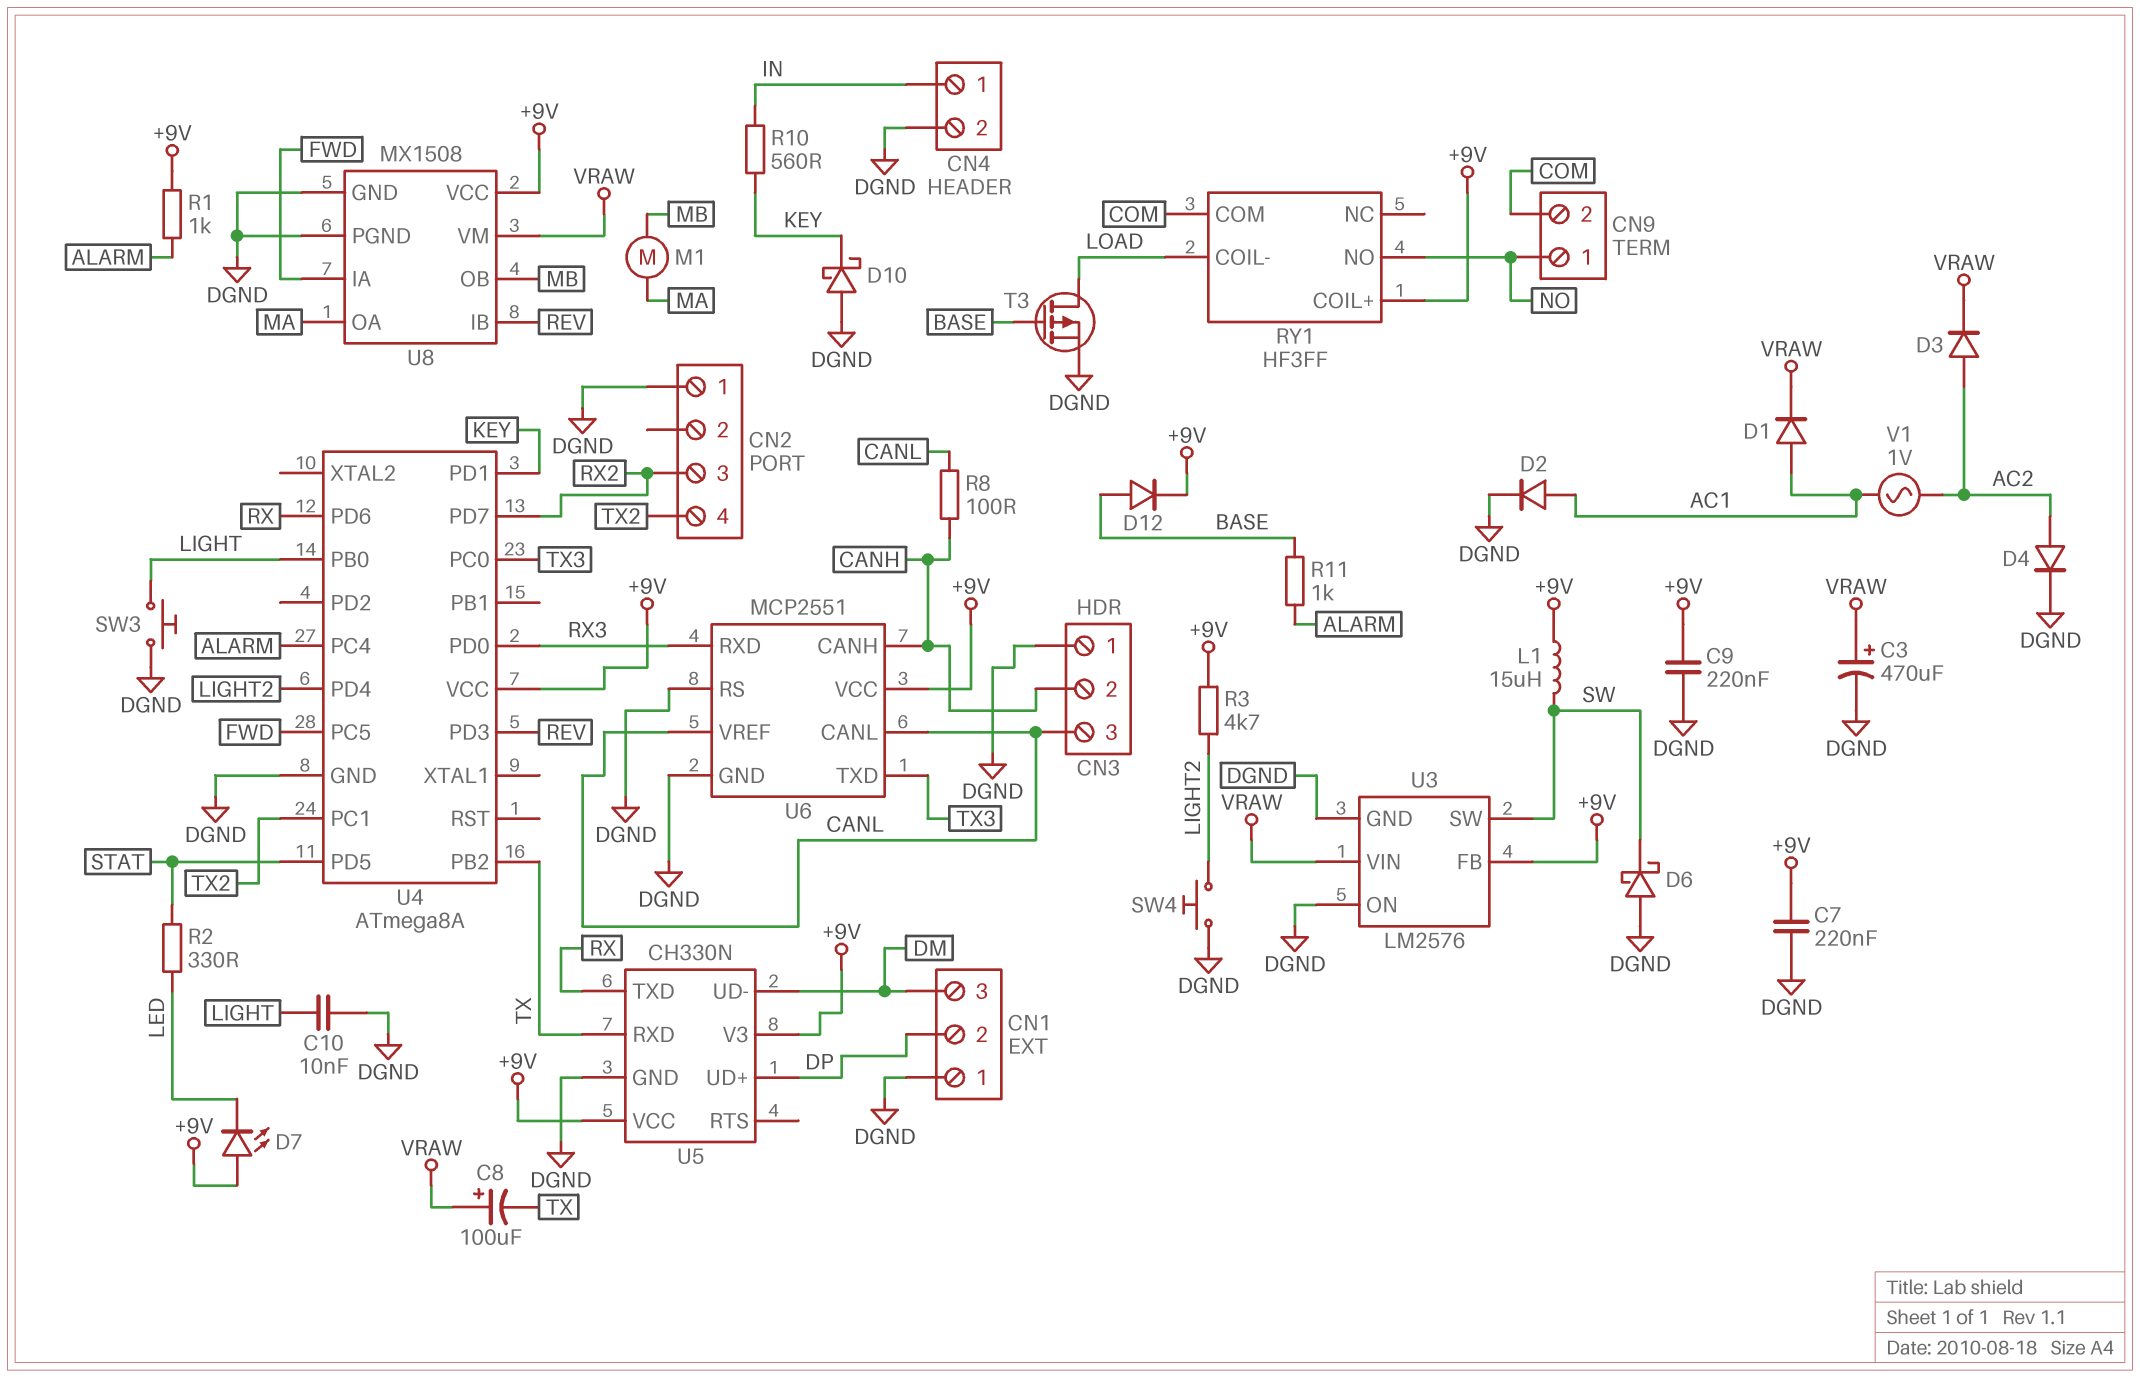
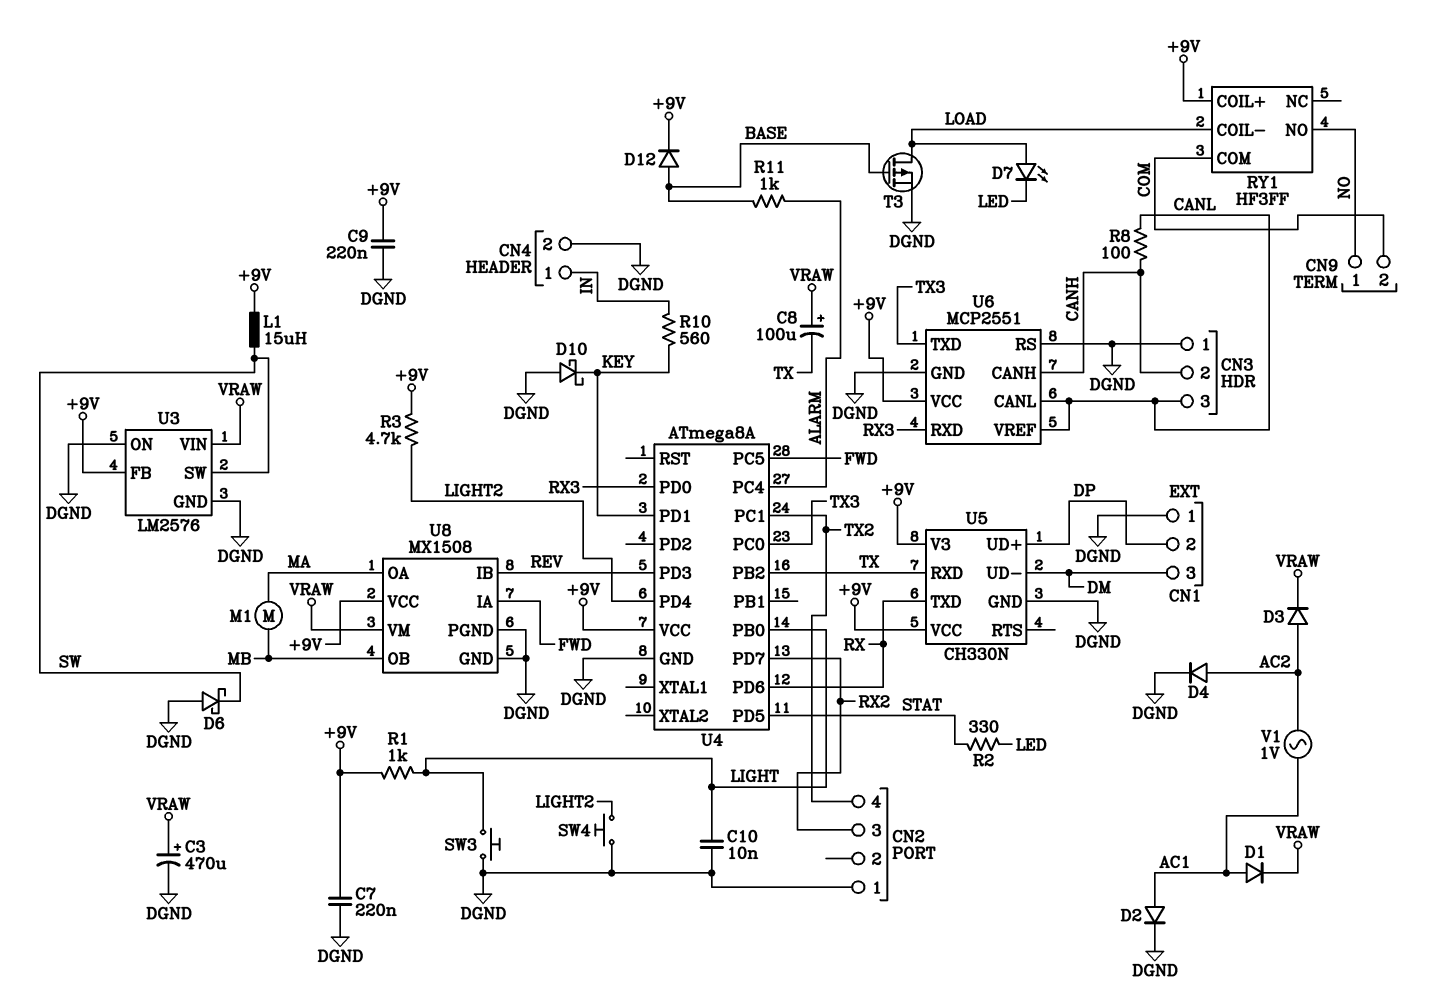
D7: LED (A +9V, K LED) -> LED (A LOAD, K LED)
R1: 1k (+9V, ALARM) -> 1k (+9V, LIGHT)

